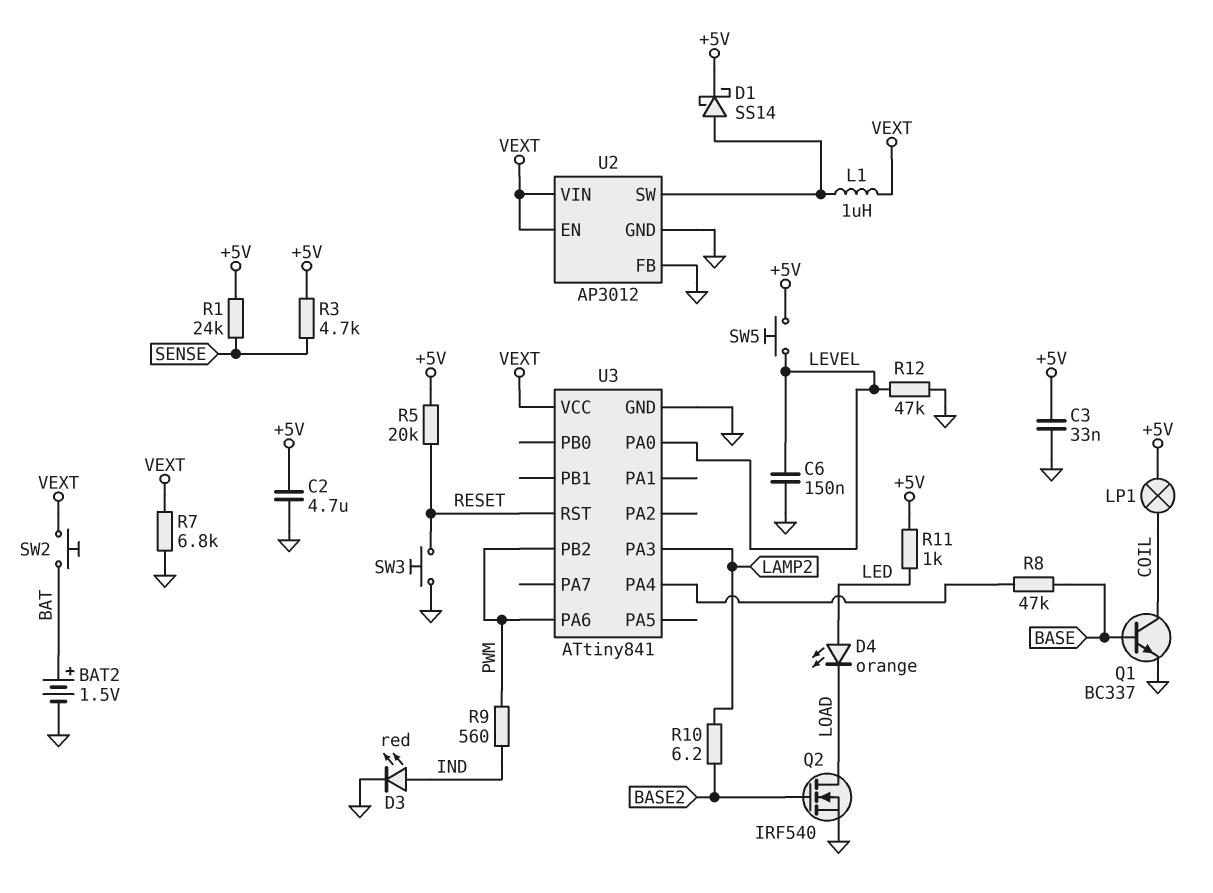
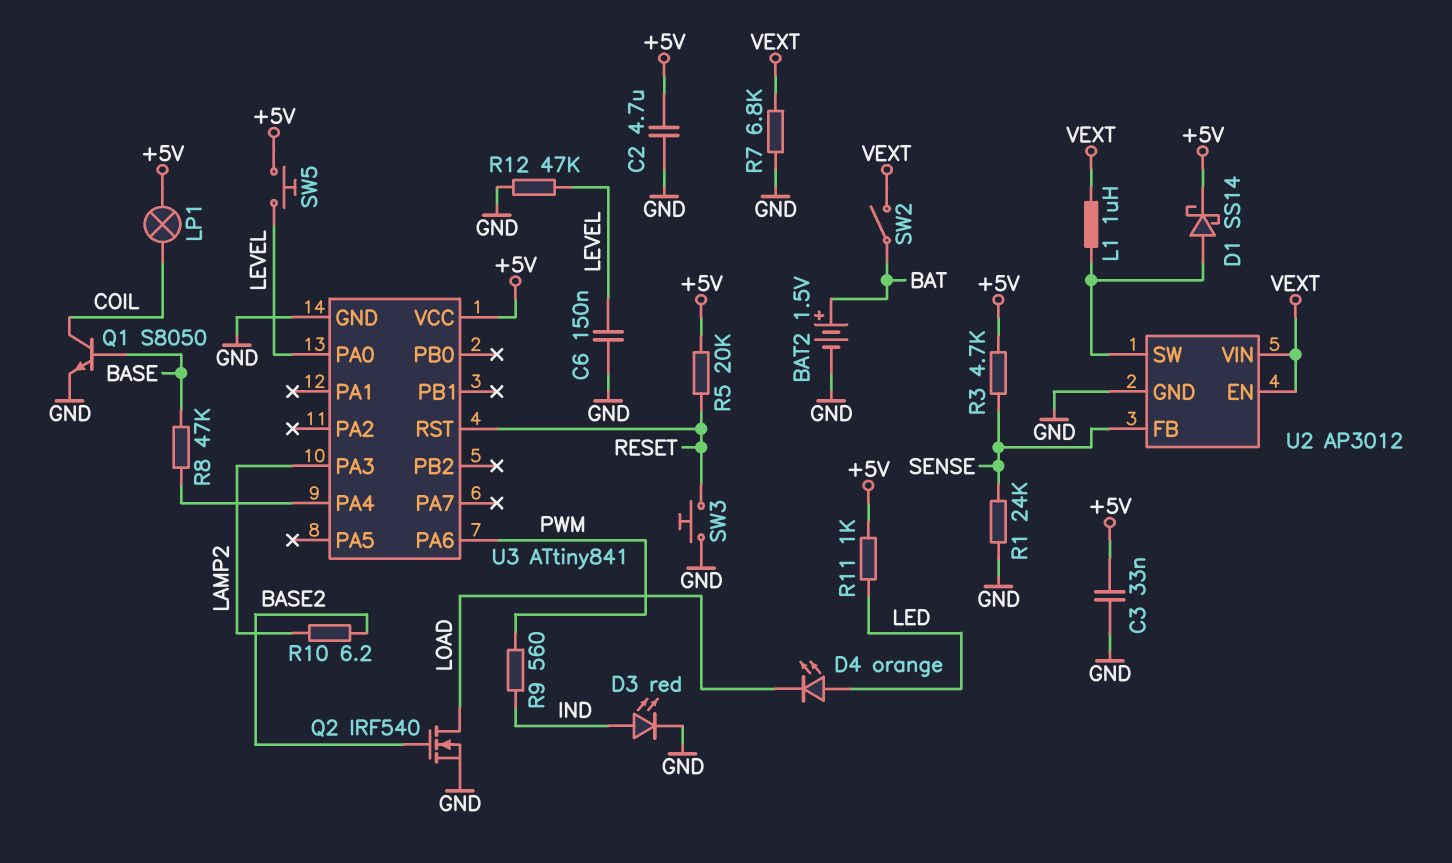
Q1: NPN BC337 (B BASE, C COIL, E GND) -> NPN S8050 (B BASE, C COIL, E GND)
R1: 24k (+5V, SENSE) -> 24k (GND, SENSE)
SW2: button (BAT, VEXT) -> switch (BAT, VEXT)
U2 pin FB: GND -> SENSE
U3 pin PB2: PWM -> none
U3 pin VCC: VEXT -> +5V

